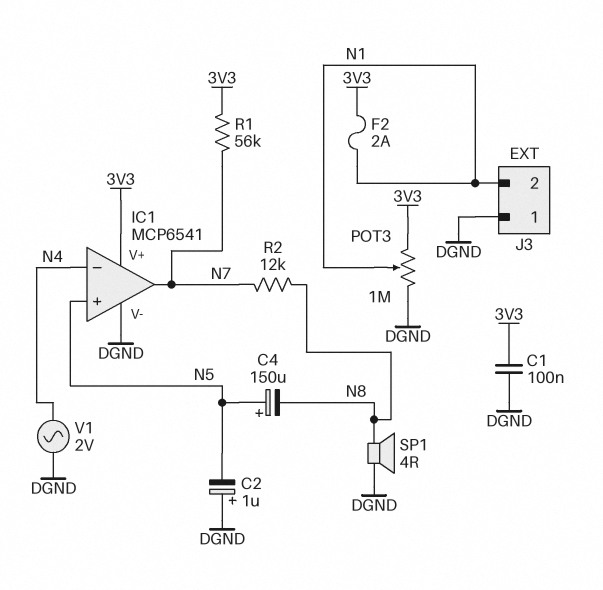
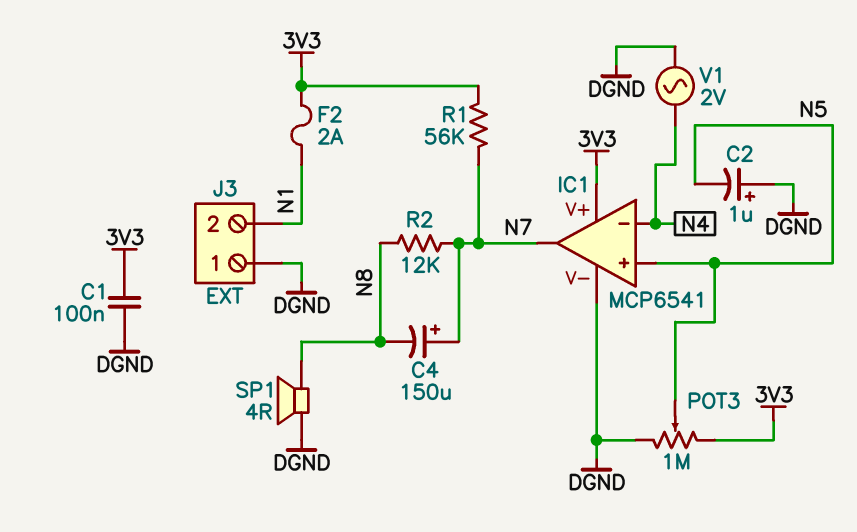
C4: 150uF (plus N5, minus N8) -> 150uF (plus N7, minus N8)
POT3: 1M (3V3, DGND, wiper N1) -> 1M (3V3, DGND, wiper N5)

